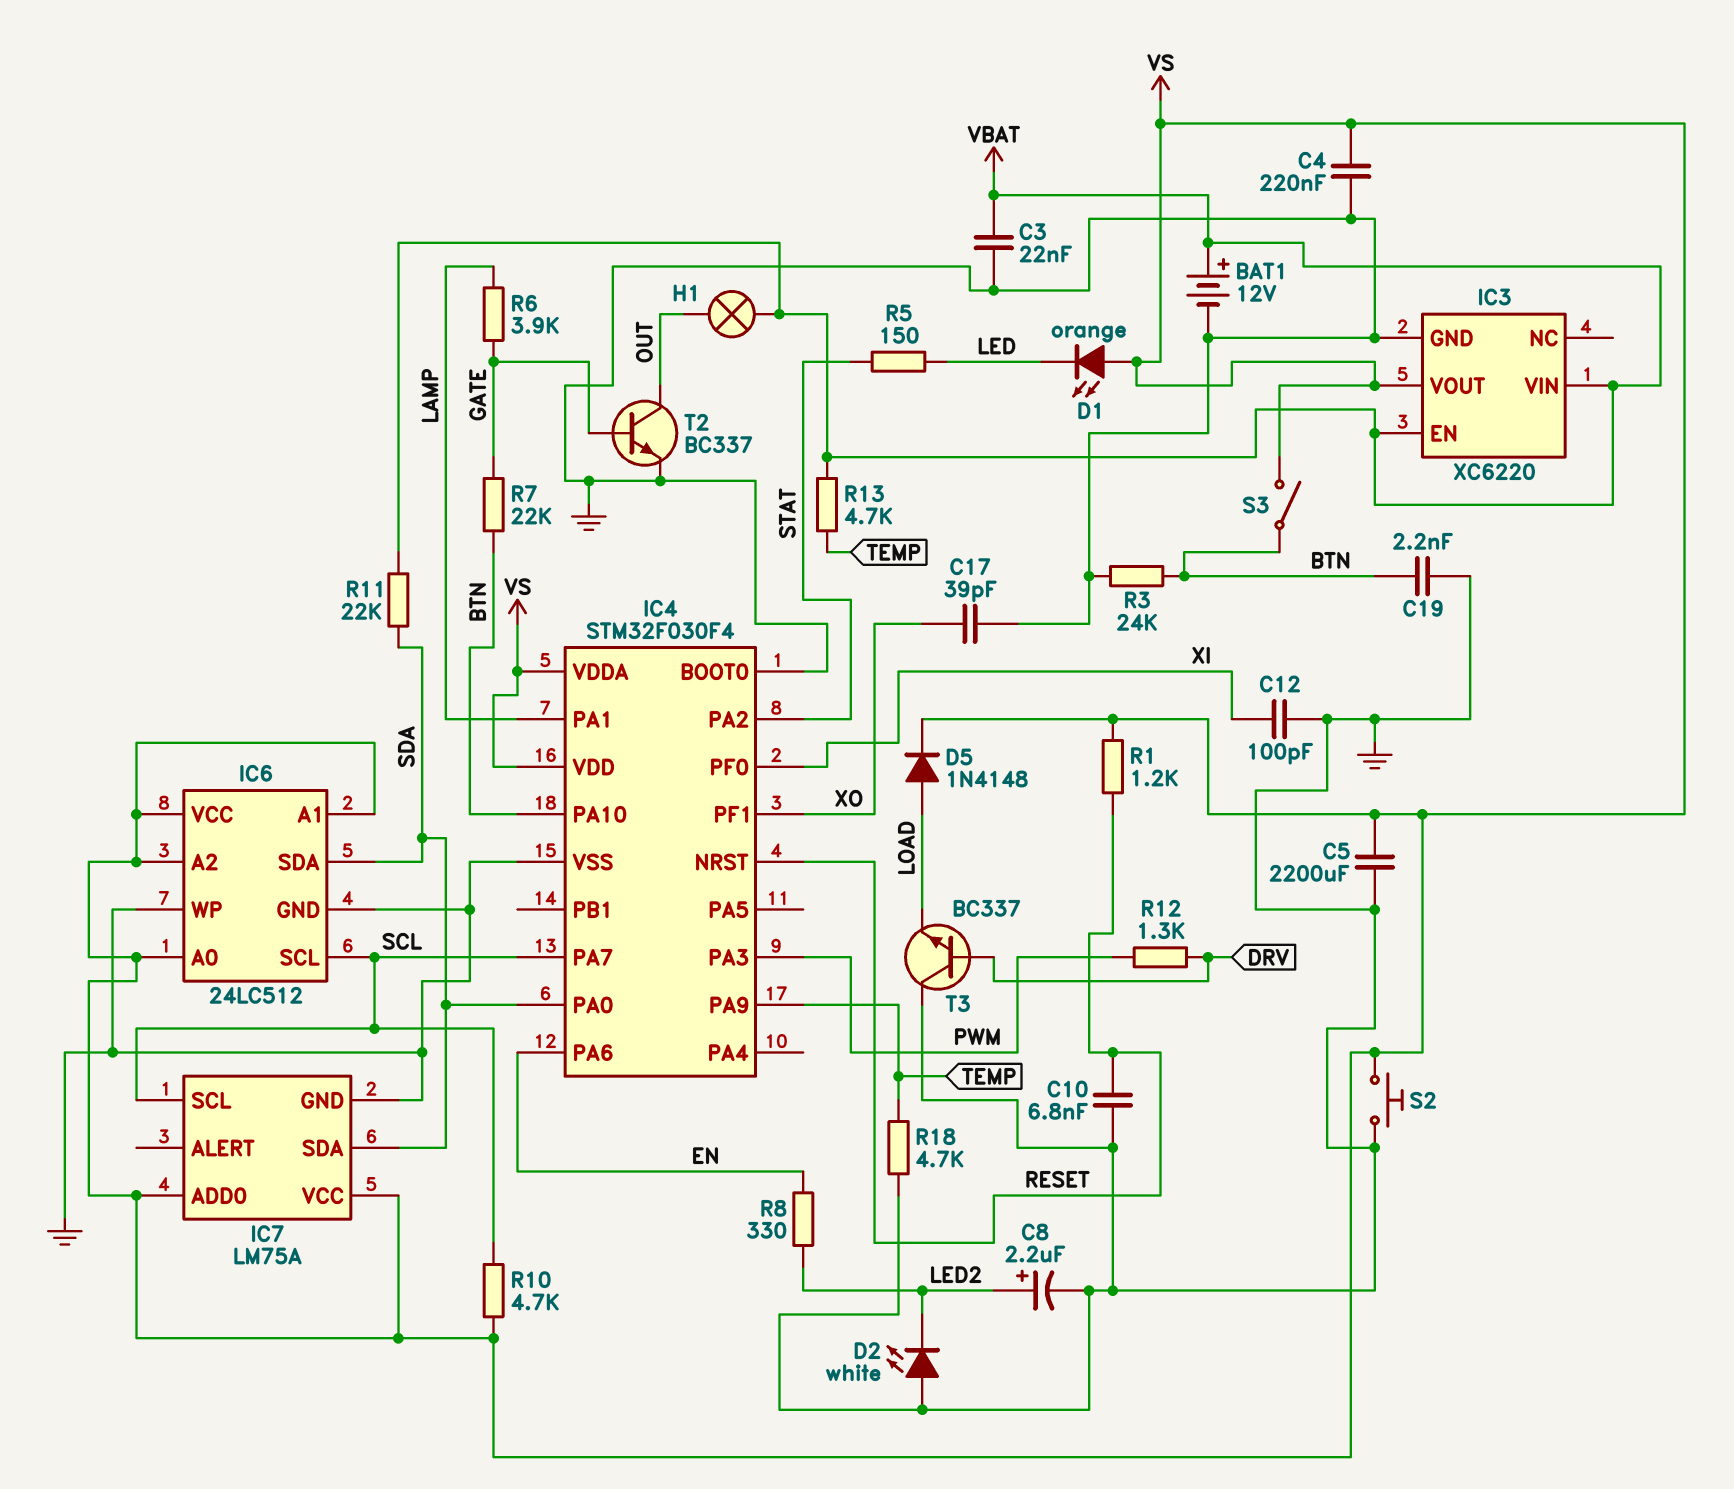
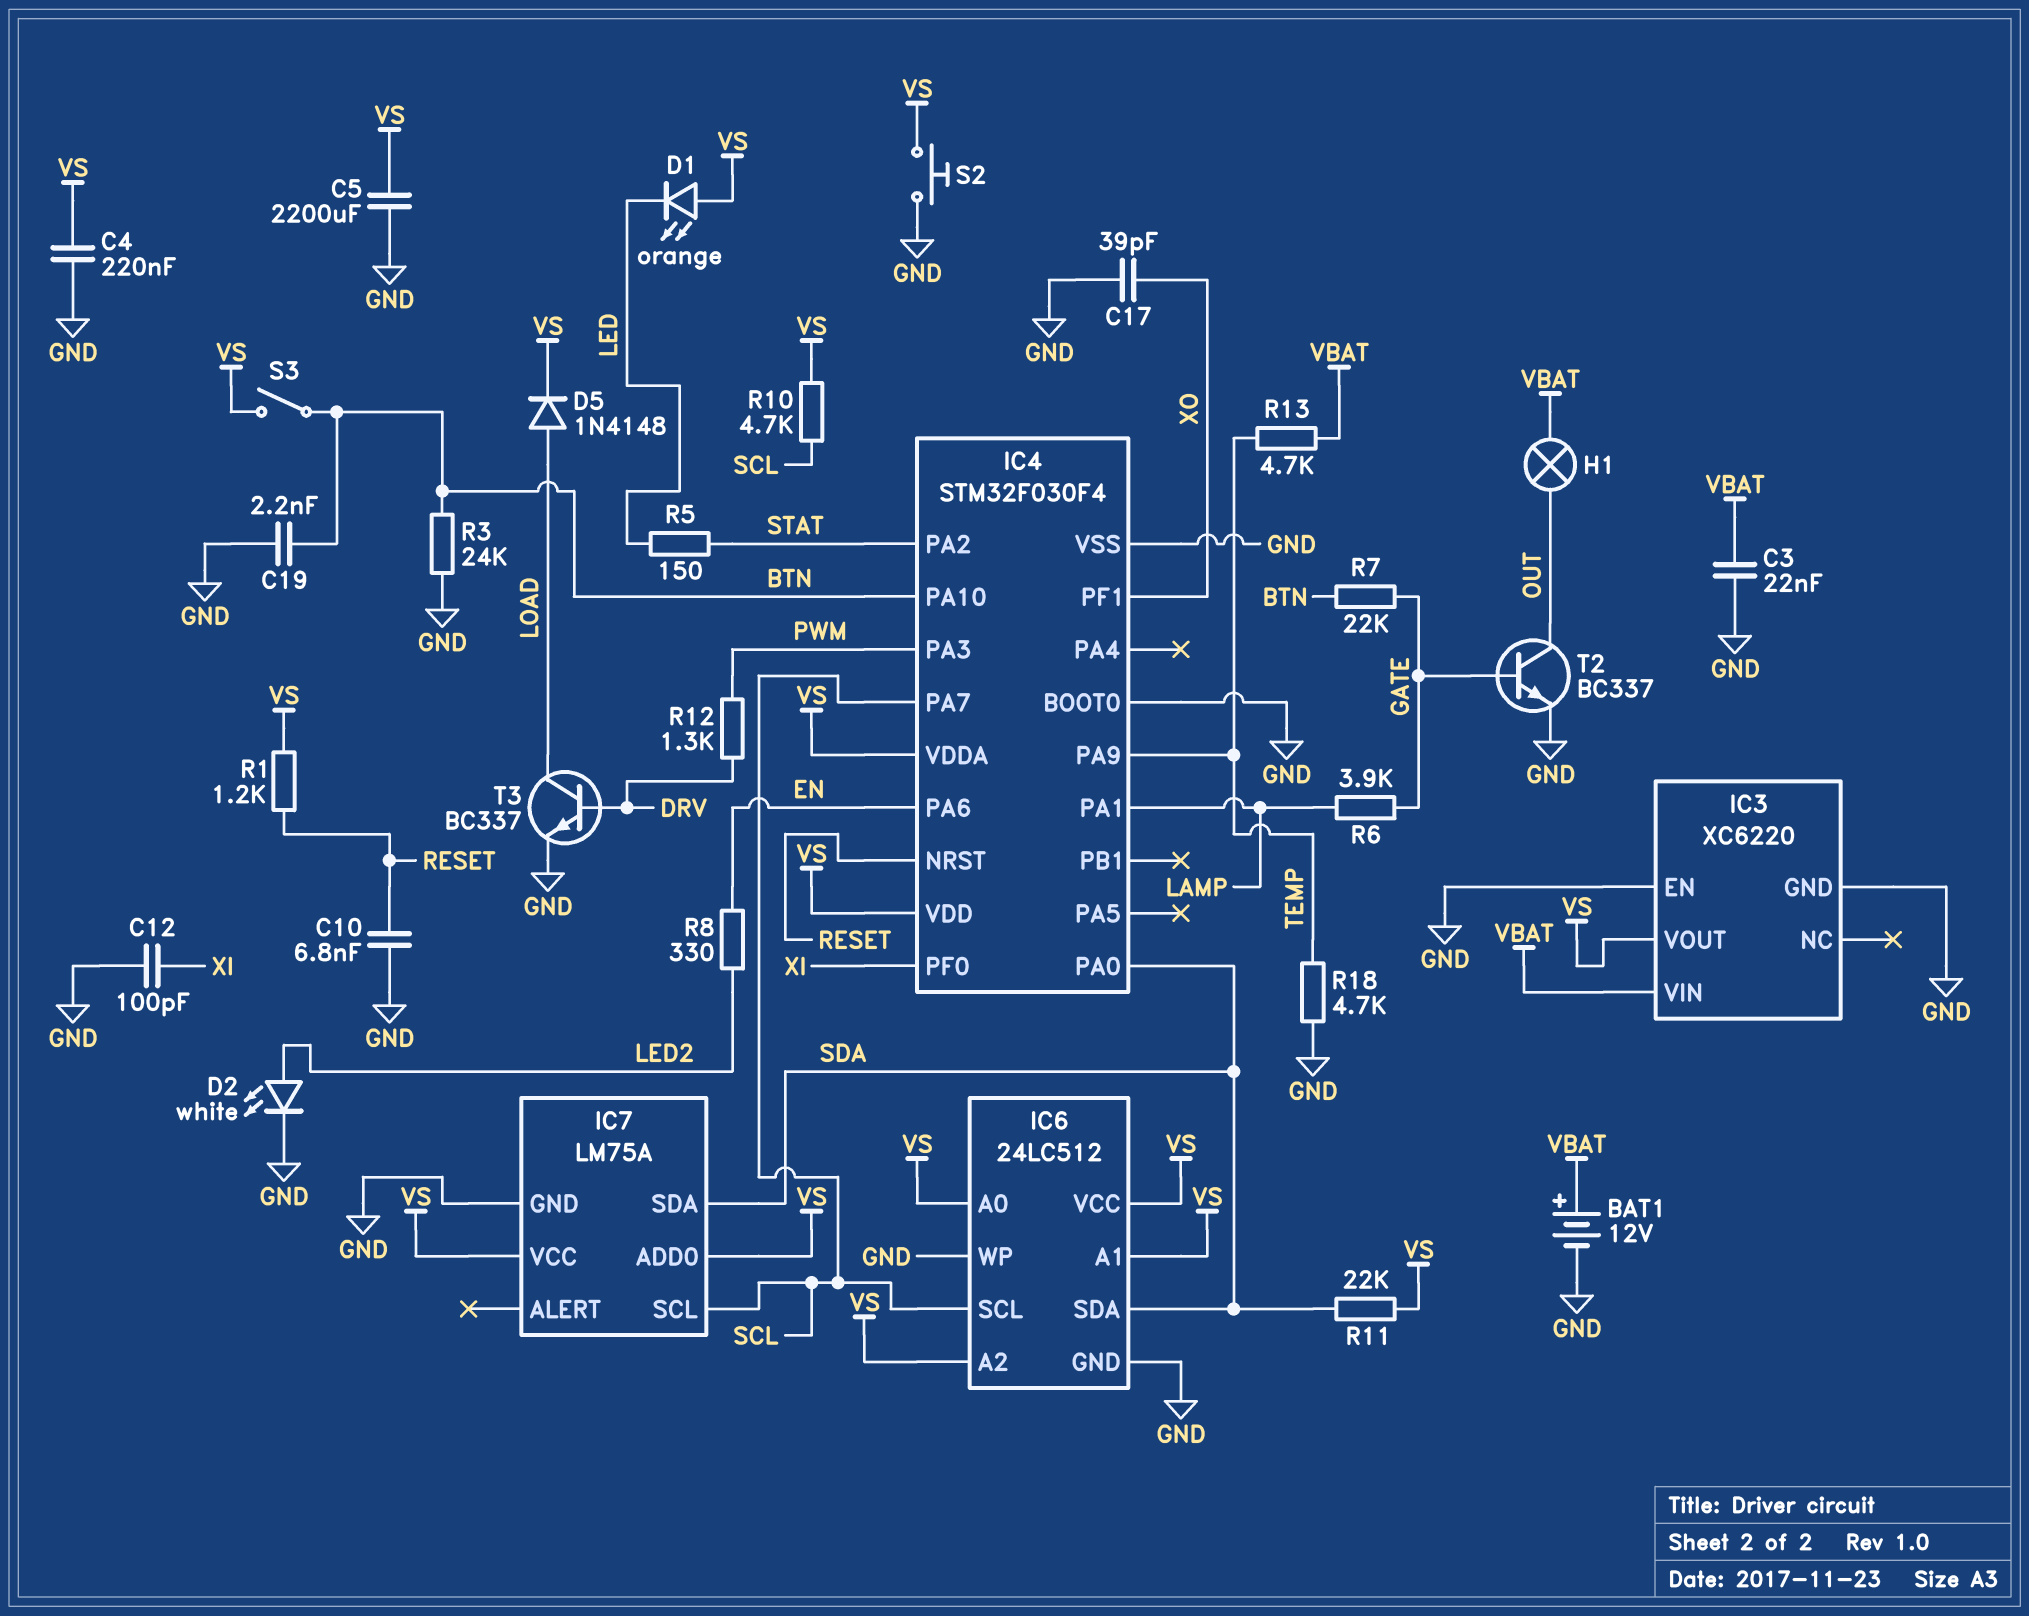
C8: 2.2uF (plus LED2, minus GND) -> none
D2: LED white (A GND, K LED2) -> LED white (A LED2, K GND)
IC3 pin EN: VBAT -> GND
R11: 22k (SDA, VBAT) -> 22k (SDA, VS)
T3: NPN BC337 (B DRV, C GND, E LOAD) -> NPN BC337 (B DRV, C LOAD, E GND)

